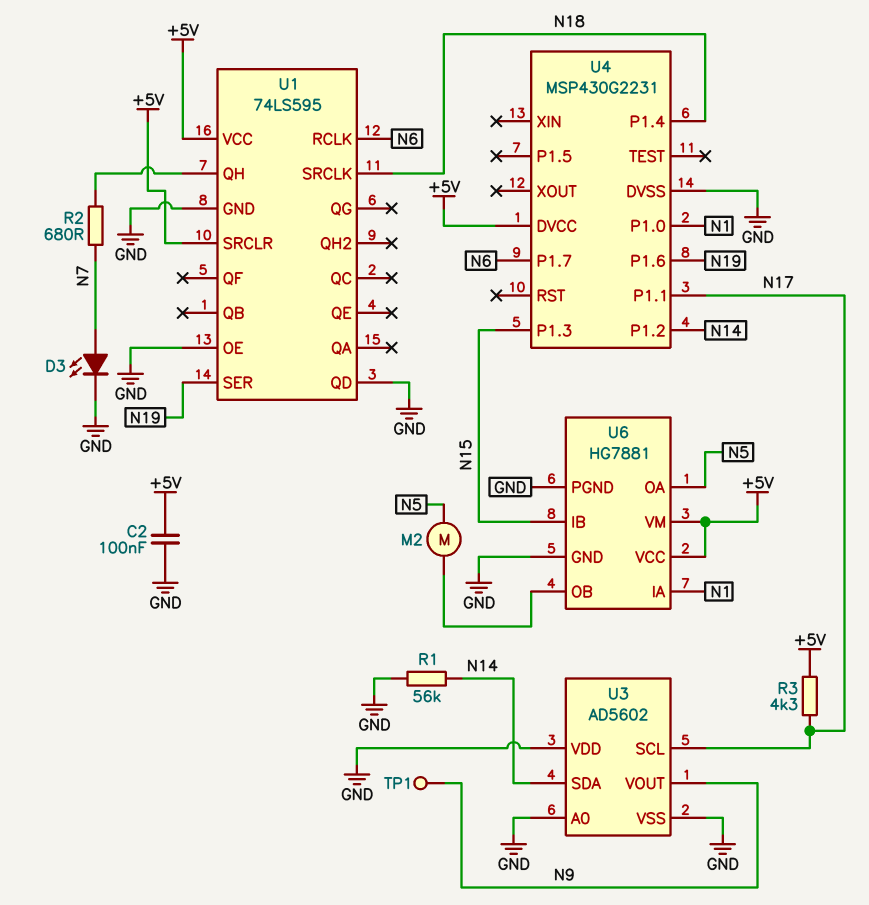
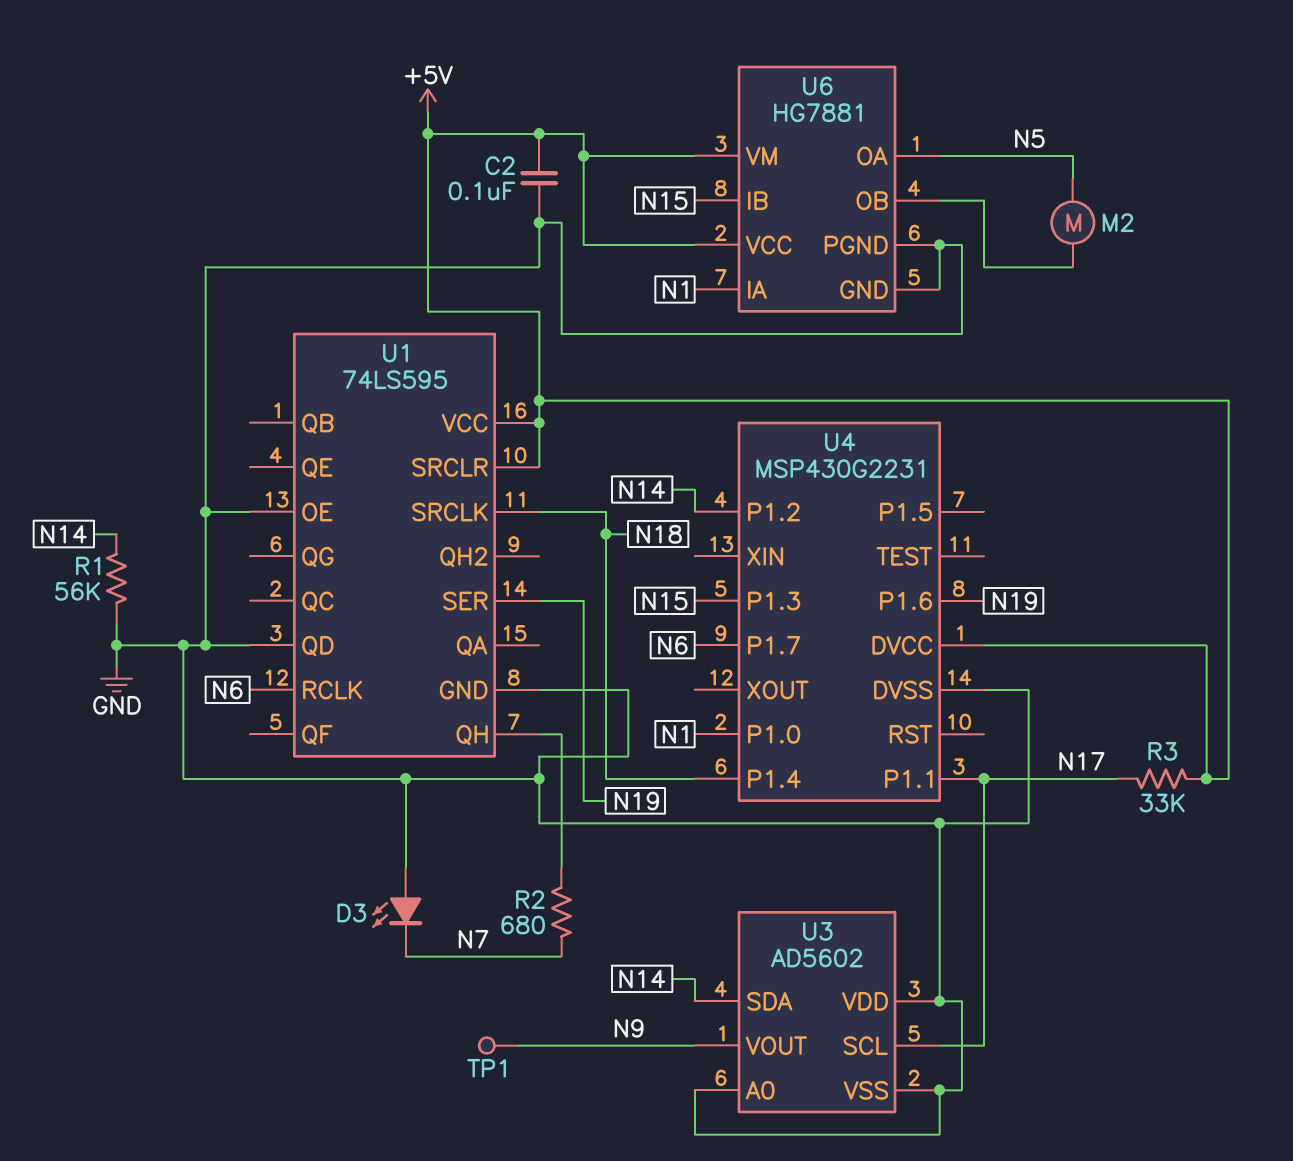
D3: LED (A N7, K GND) -> LED (A GND, K N7)
R3: 4.3k (+5V, N17) -> 33k (+5V, N17)

